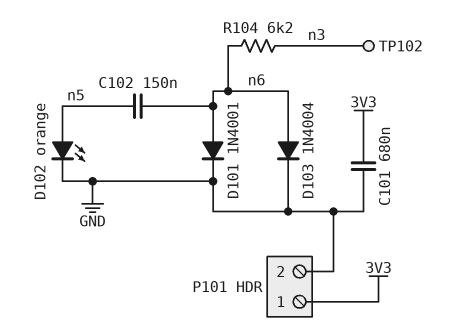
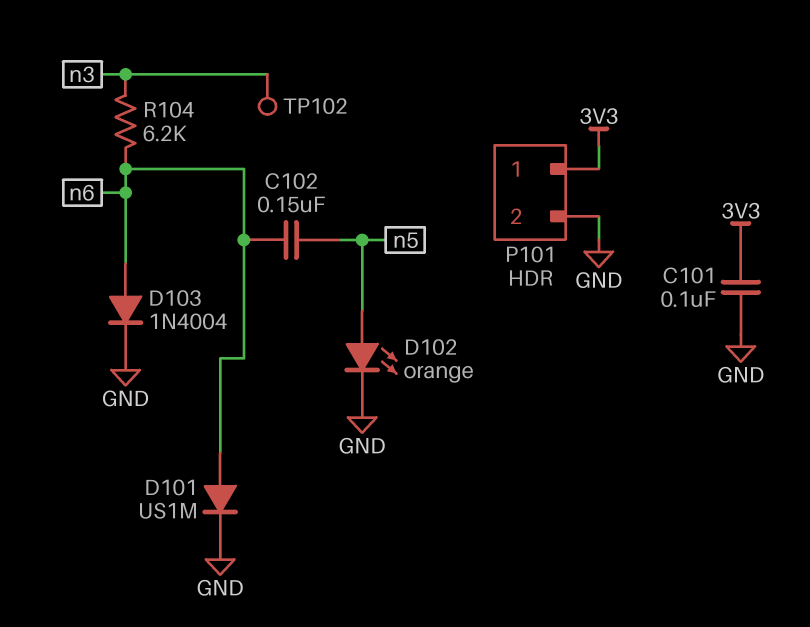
C101: 680nF (3V3, GND) -> 100nF (3V3, GND)
D101: diode 1N4001 (A n6, K GND) -> diode US1M (A n6, K GND)

